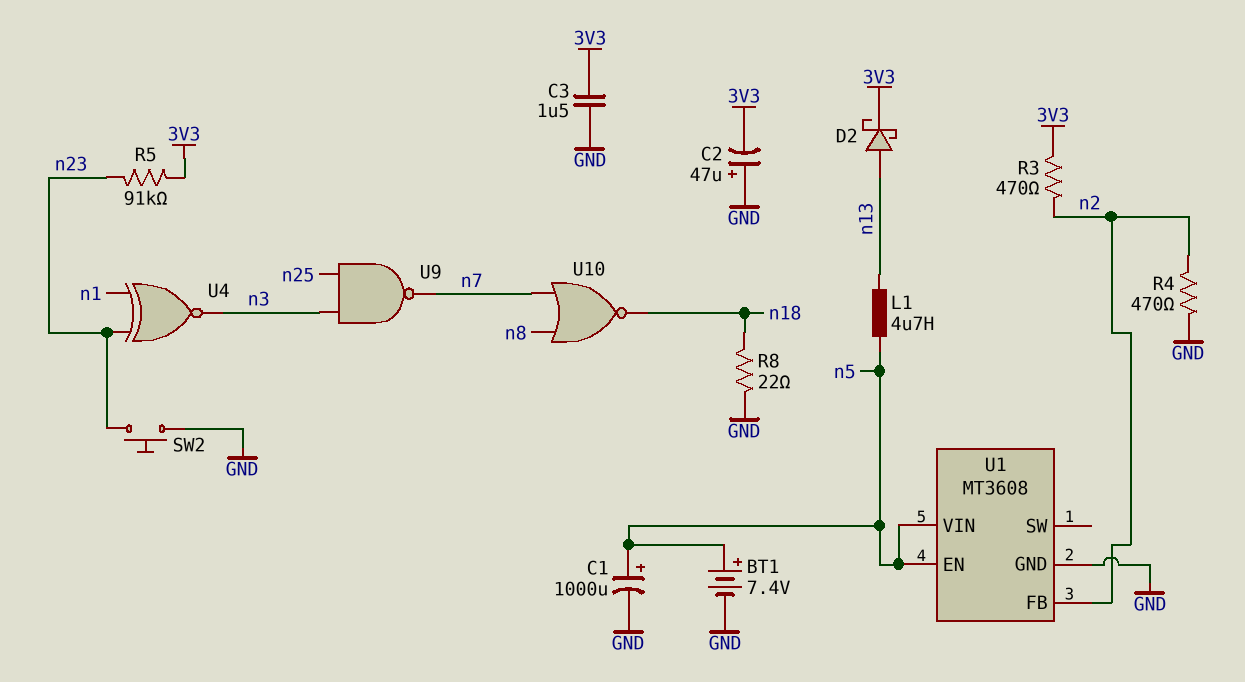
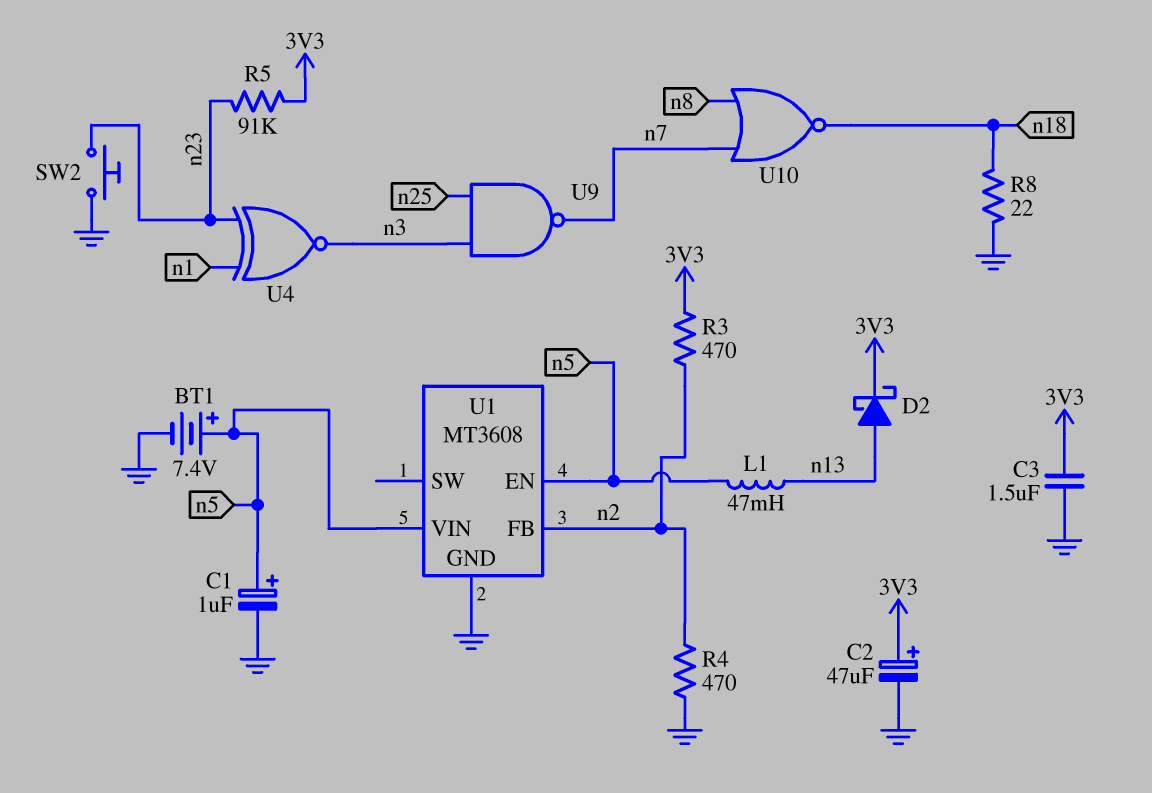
C1: 1000uF (plus n5, minus GND) -> 1uF (plus n5, minus GND)
C2: 47uF (plus GND, minus 3V3) -> 47uF (plus 3V3, minus GND)
L1: 4.7uH (n5, n13) -> 47mH (n5, n13)

